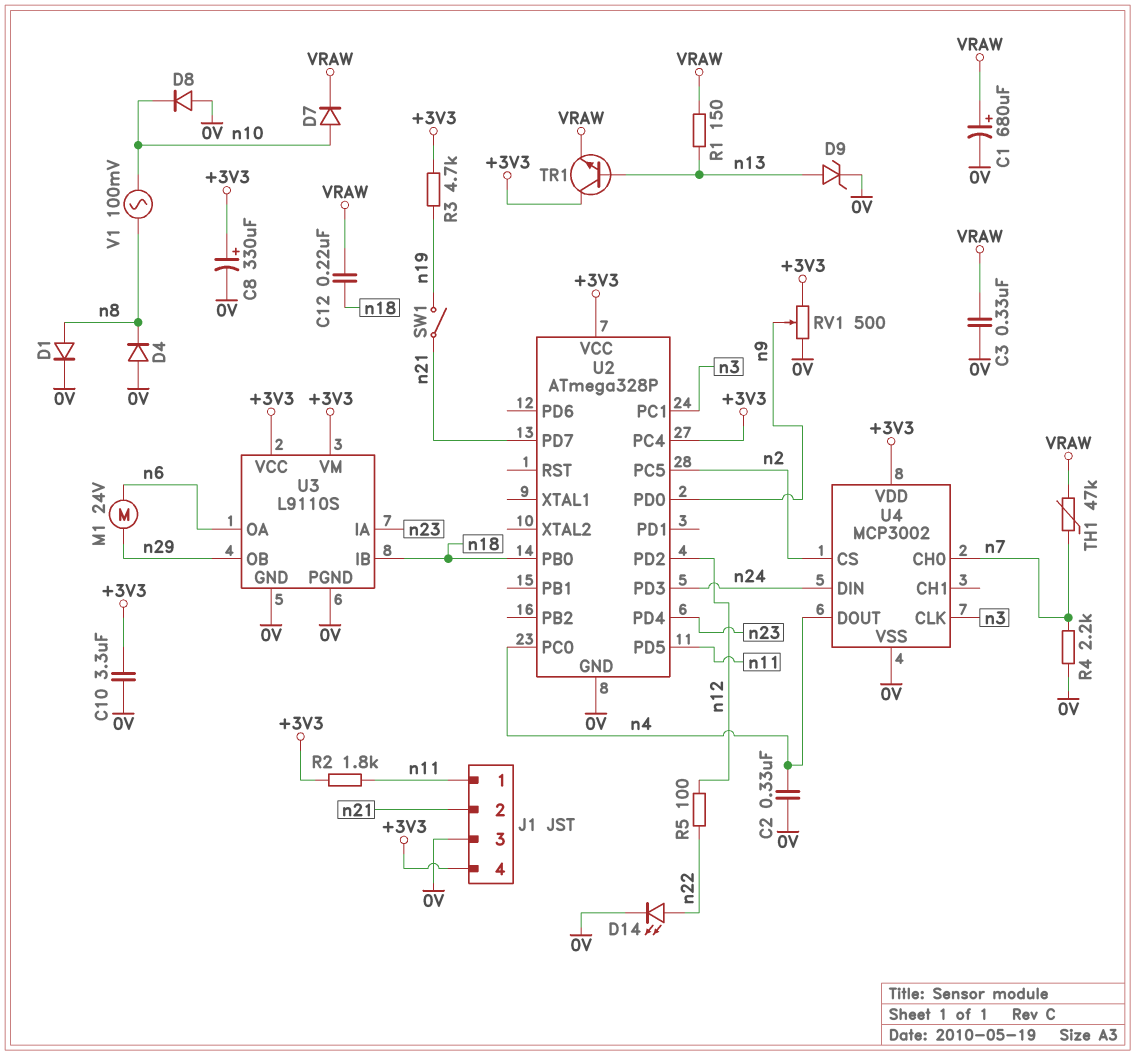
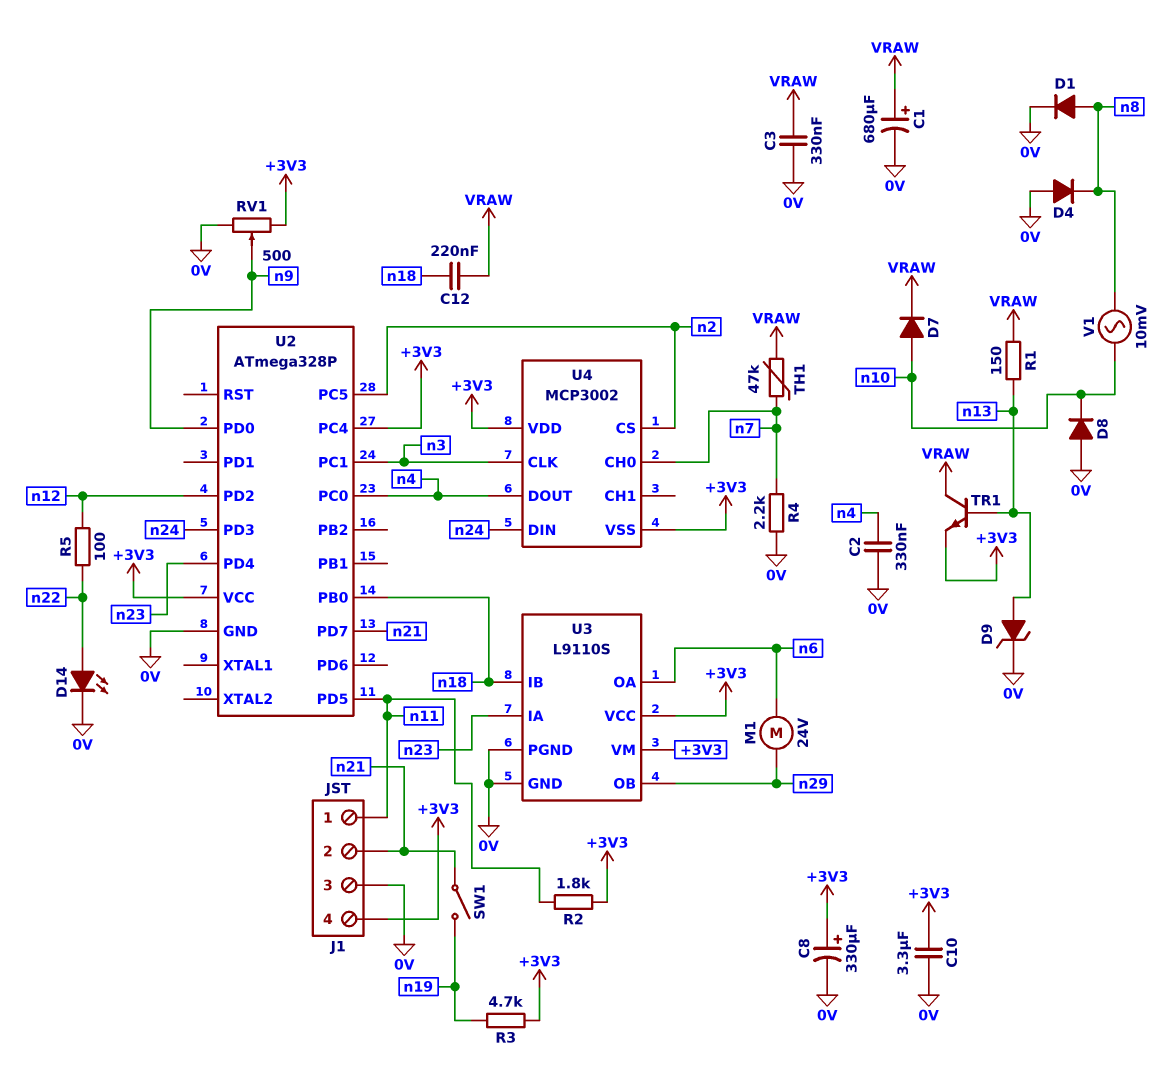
TR1: NPN (B n13, C +3V3, E VRAW) -> NPN (B n13, C VRAW, E +3V3)
U4 pin VSS: 0V -> +3V3
V1: AC 100mV (n8, n10) -> AC 10mV (n8, n10)

